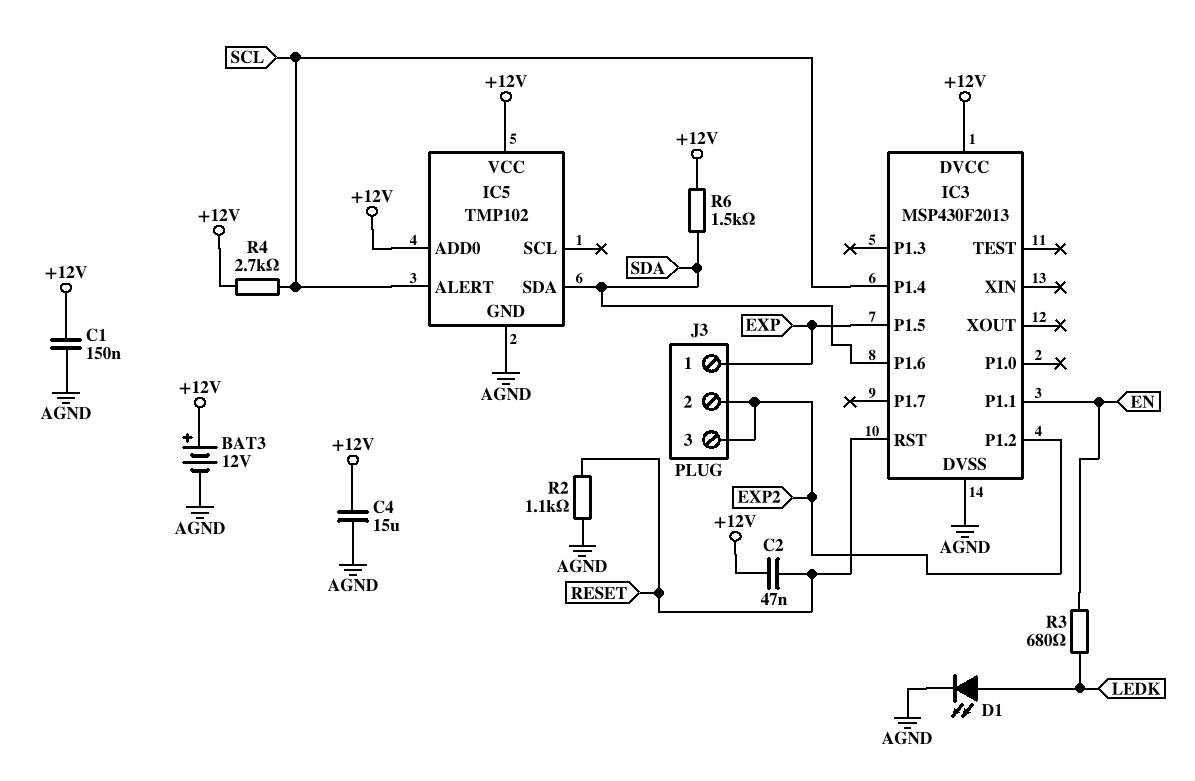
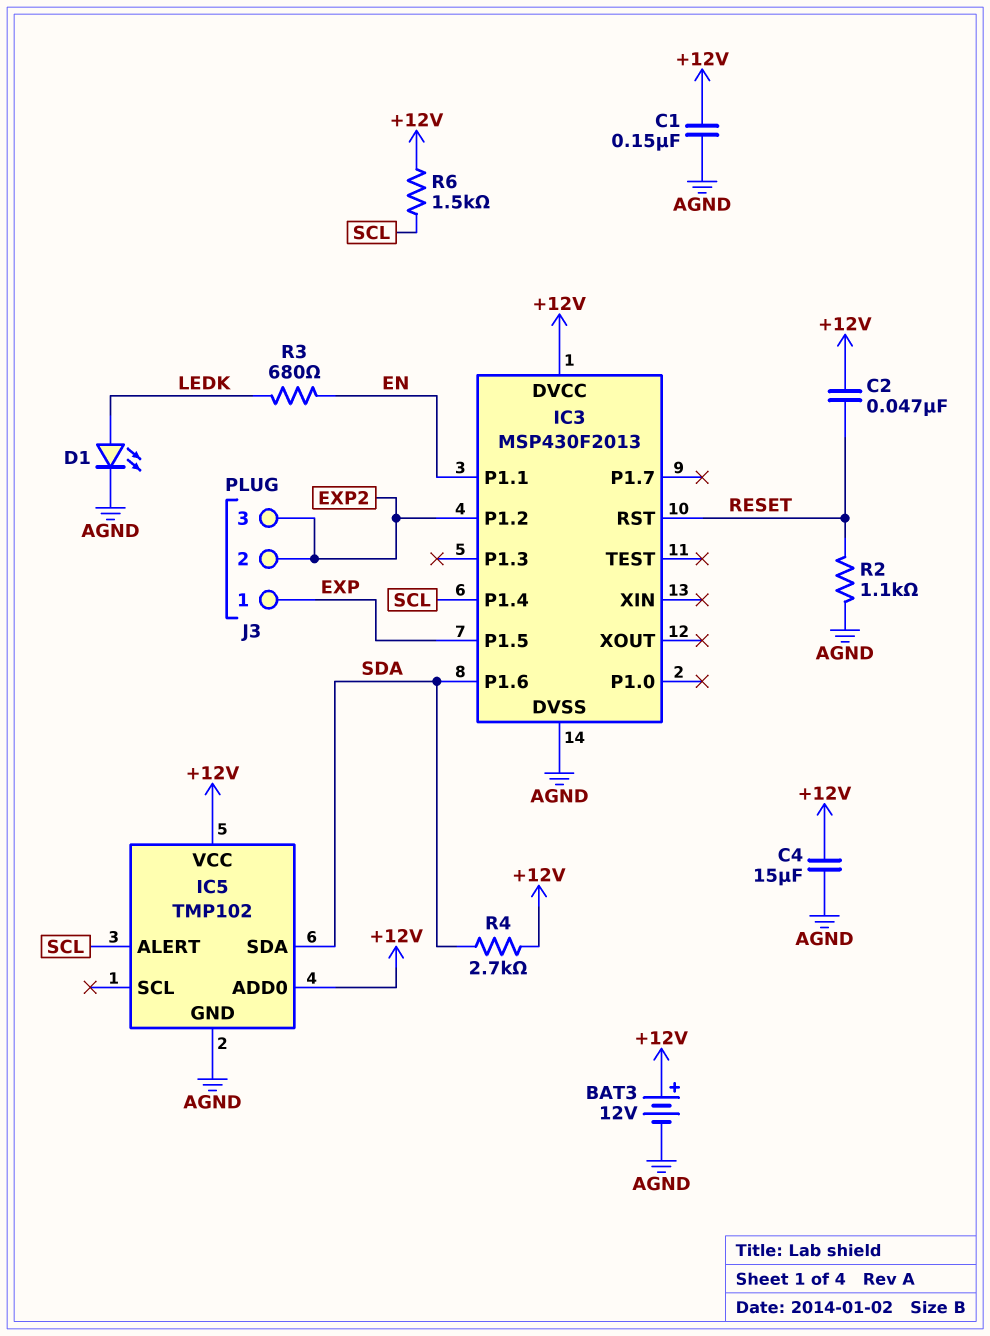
R4: 2.7k (+12V, SCL) -> 2.7k (+12V, SDA)
R6: 1.5k (+12V, SDA) -> 1.5k (+12V, SCL)

